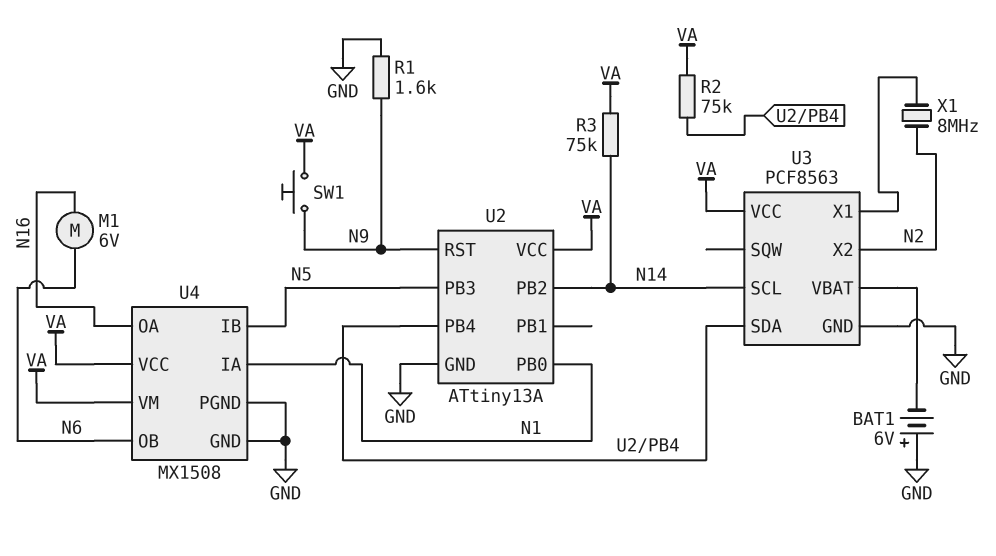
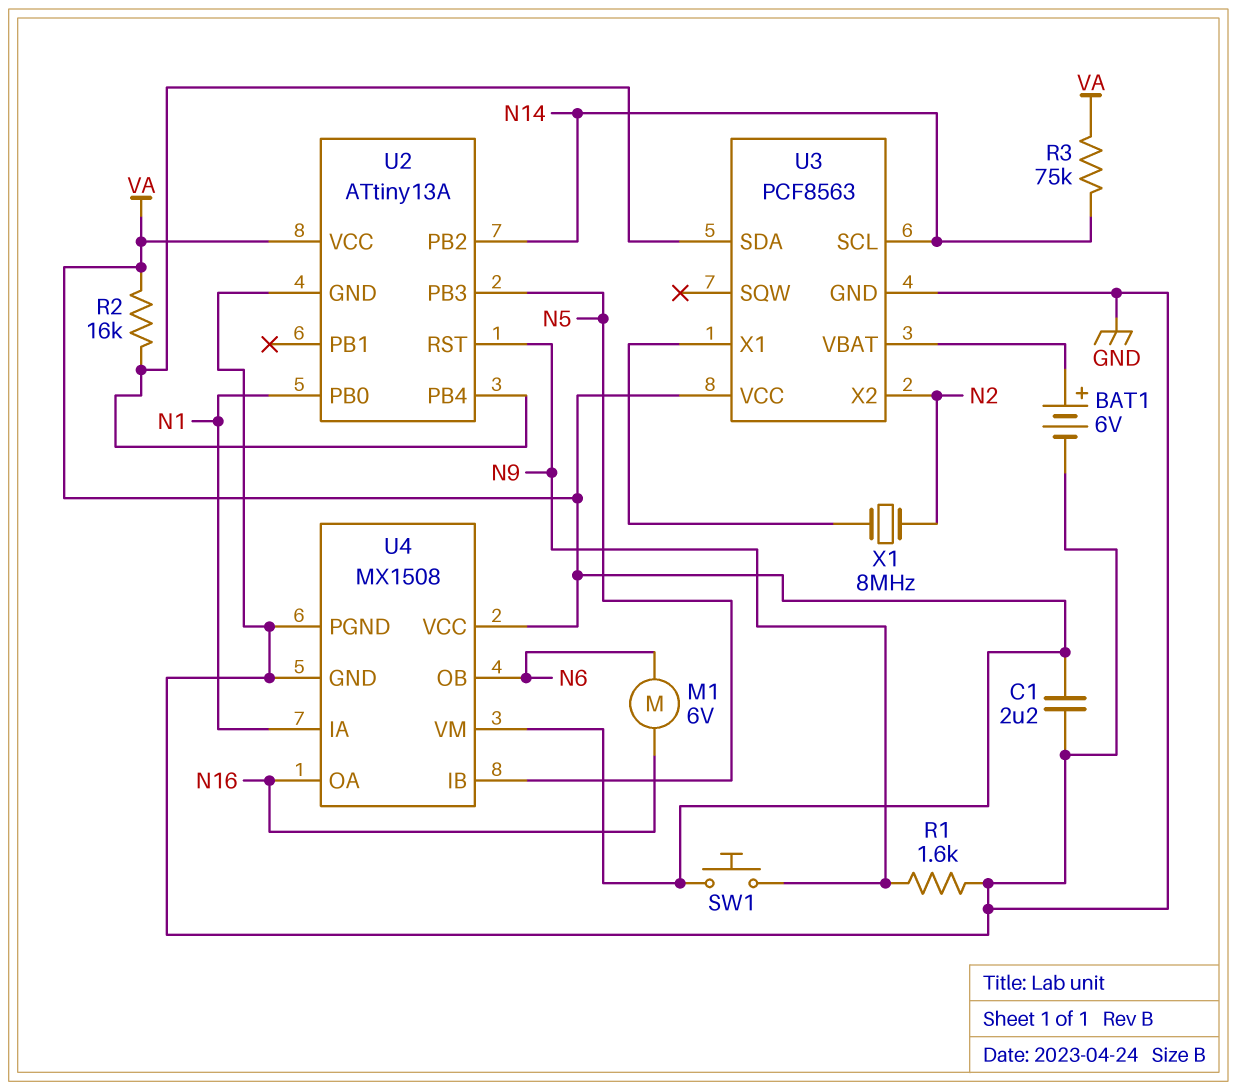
BAT1: 6V (plus GND, minus U3/VBAT) -> 6V (plus U3/VBAT, minus GND)
C1: none -> 2.2uF (GND, VA)
R2: 75k (U2/PB4, VA) -> 16k (U2/PB4, VA)

